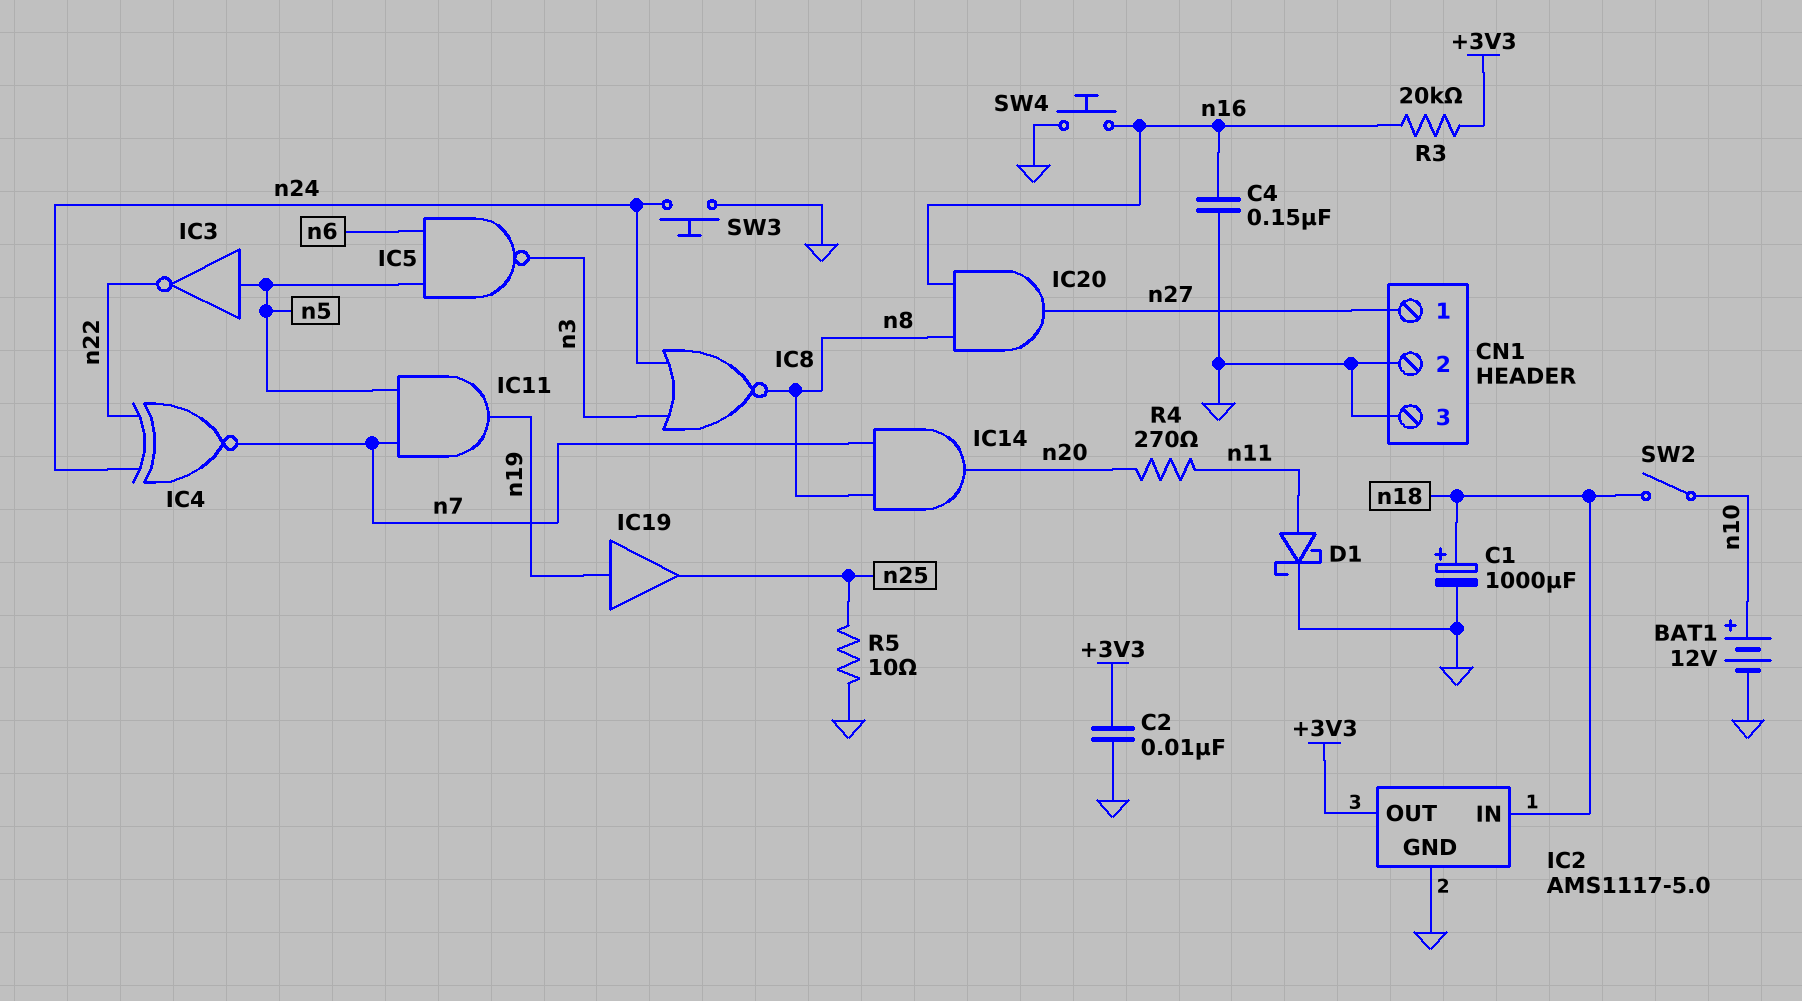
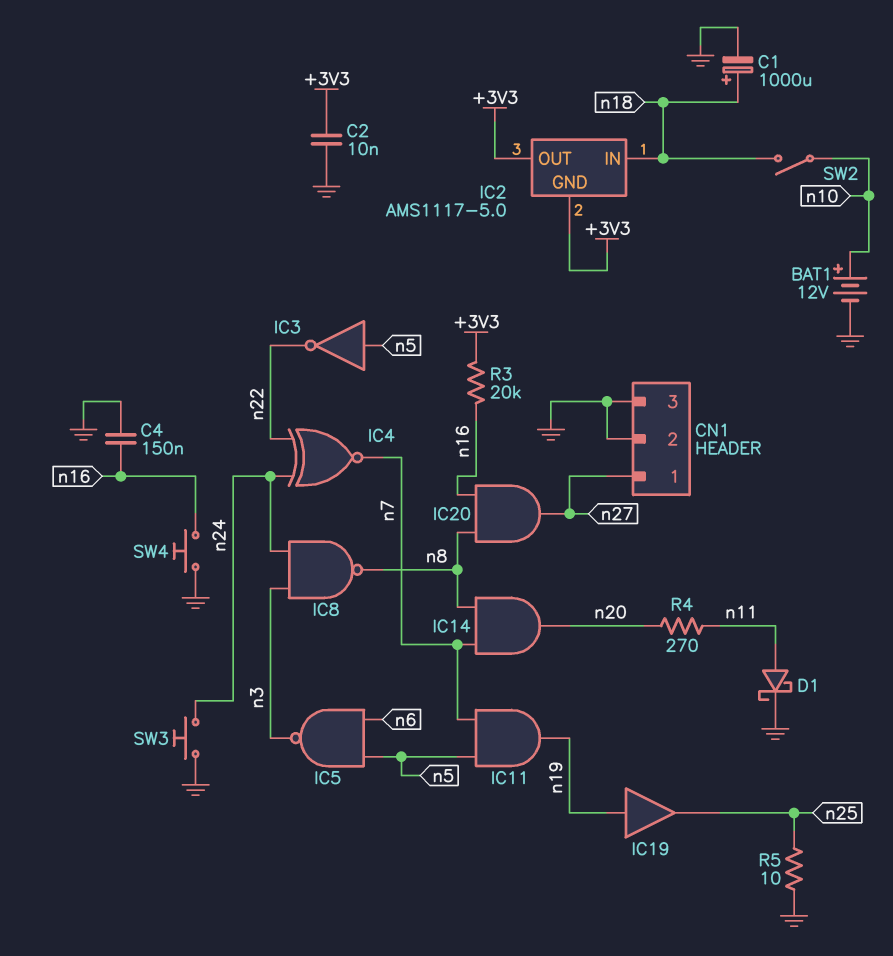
IC2 pin GND: GND -> +3V3
IC8: NOR (in n3, in n24, out n8) -> NAND (in n3, in n24, out n8)

